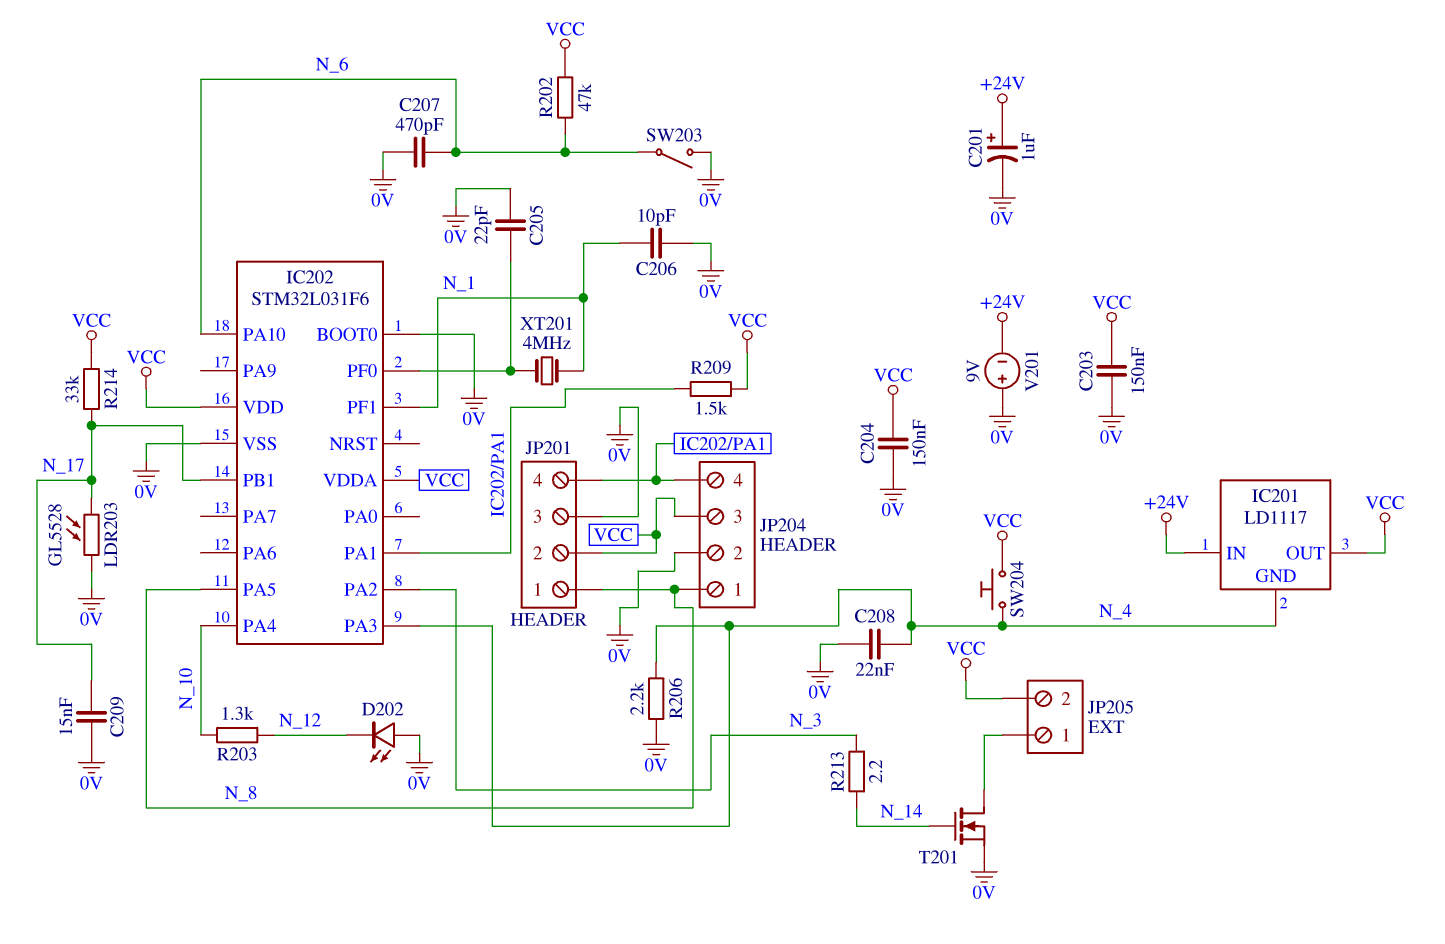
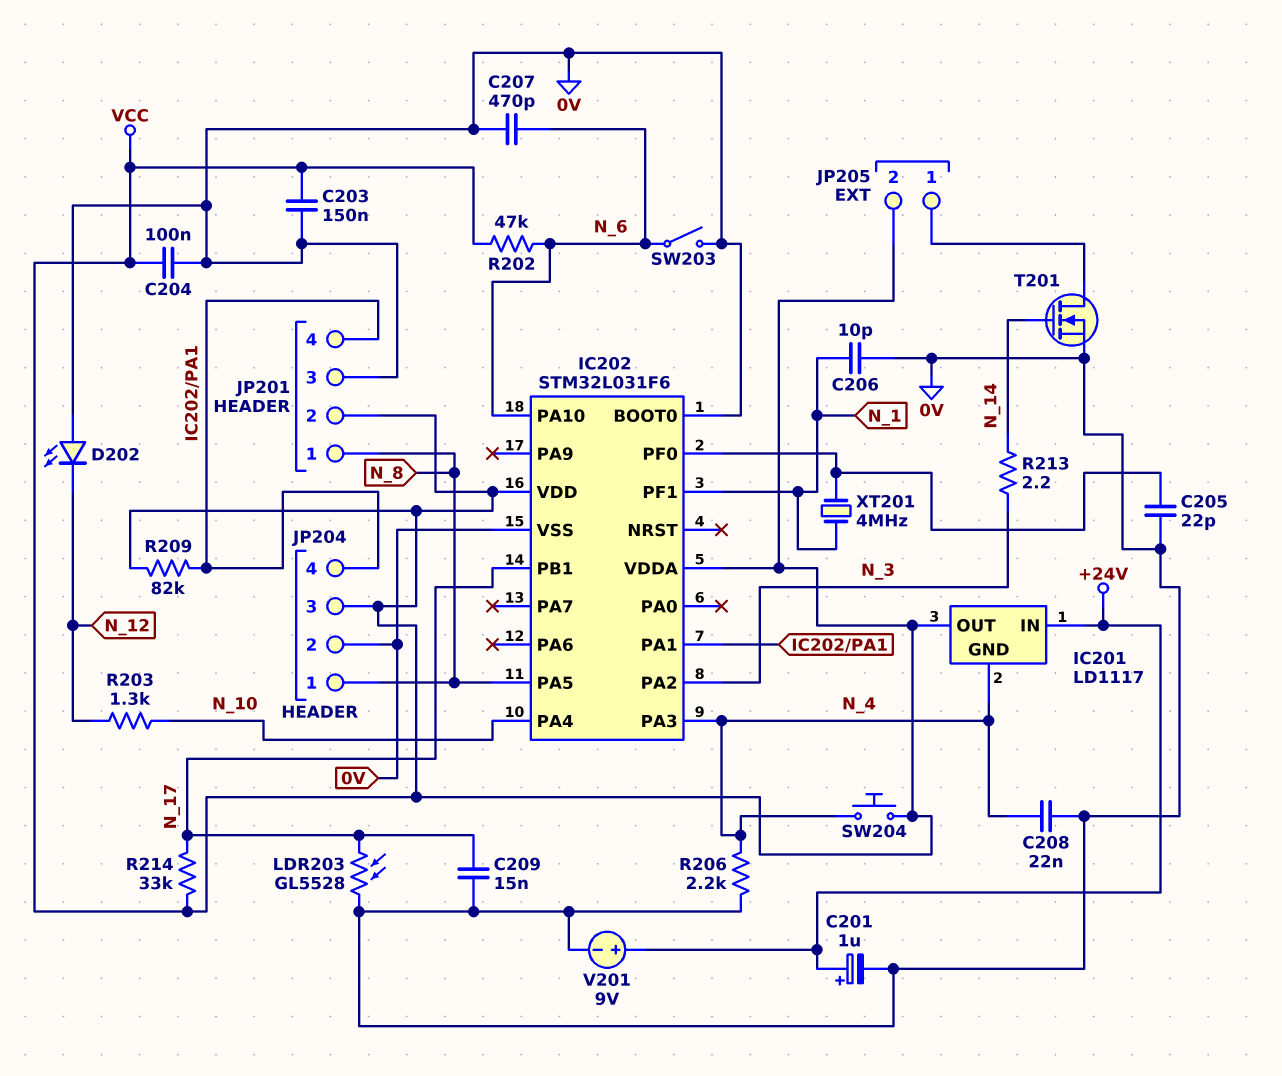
C204: 150nF (0V, VCC) -> 100nF (0V, VCC)
R209: 1.5k (IC202/PA1, VCC) -> 82k (IC202/PA1, VCC)
V201: 9V (plus 0V, minus +24V) -> 9V (plus +24V, minus 0V)

